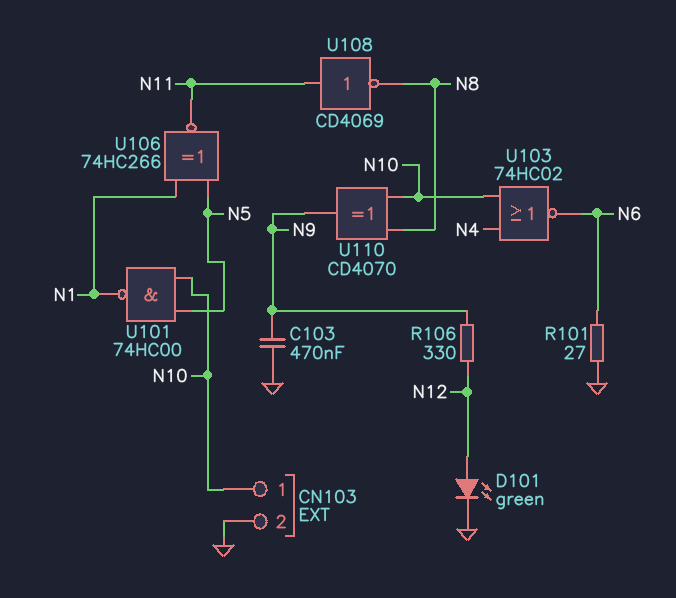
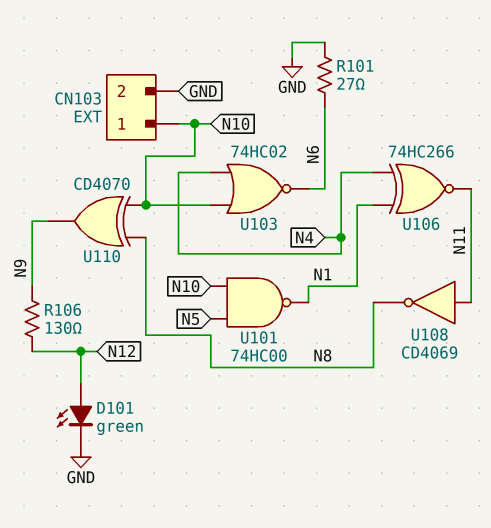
C103: 470nF (GND, N9) -> none
R106: 330 (N9, N12) -> 130 (N9, N12)
U106: XNOR 74HC266 (in N1, in N5, out N11) -> XNOR 74HC266 (in N1, in N4, out N11)

